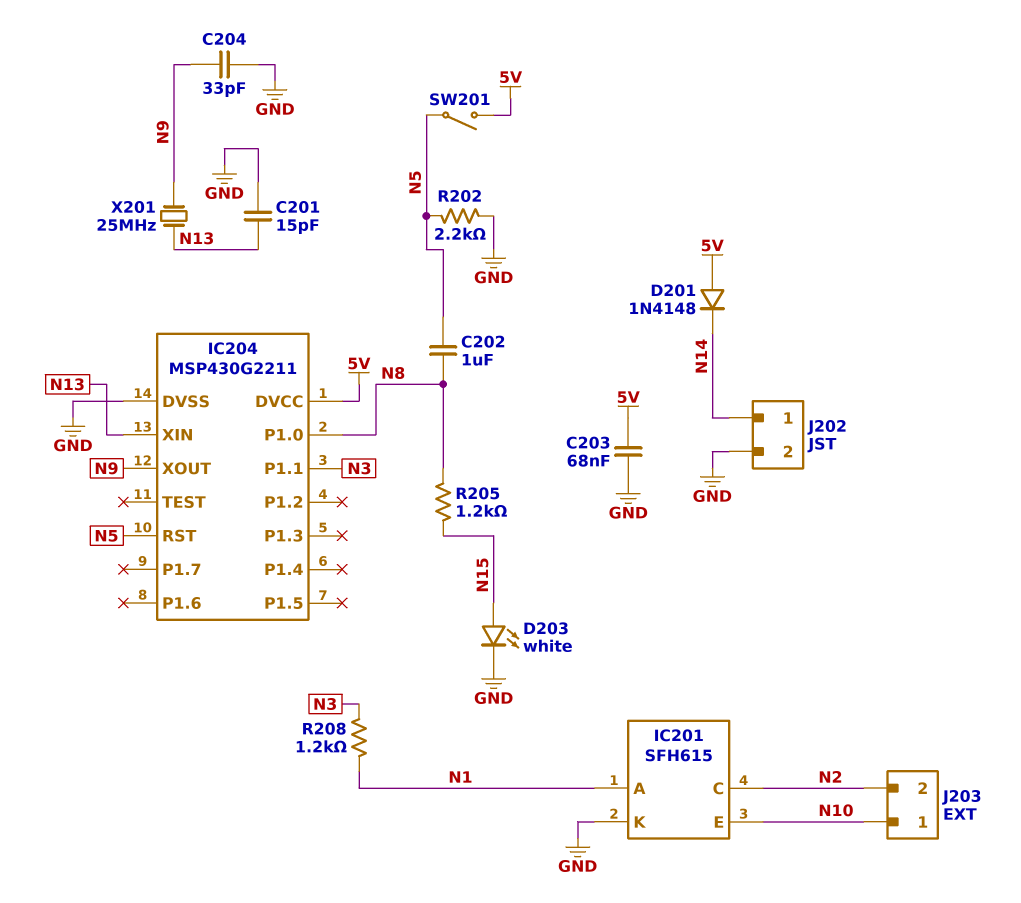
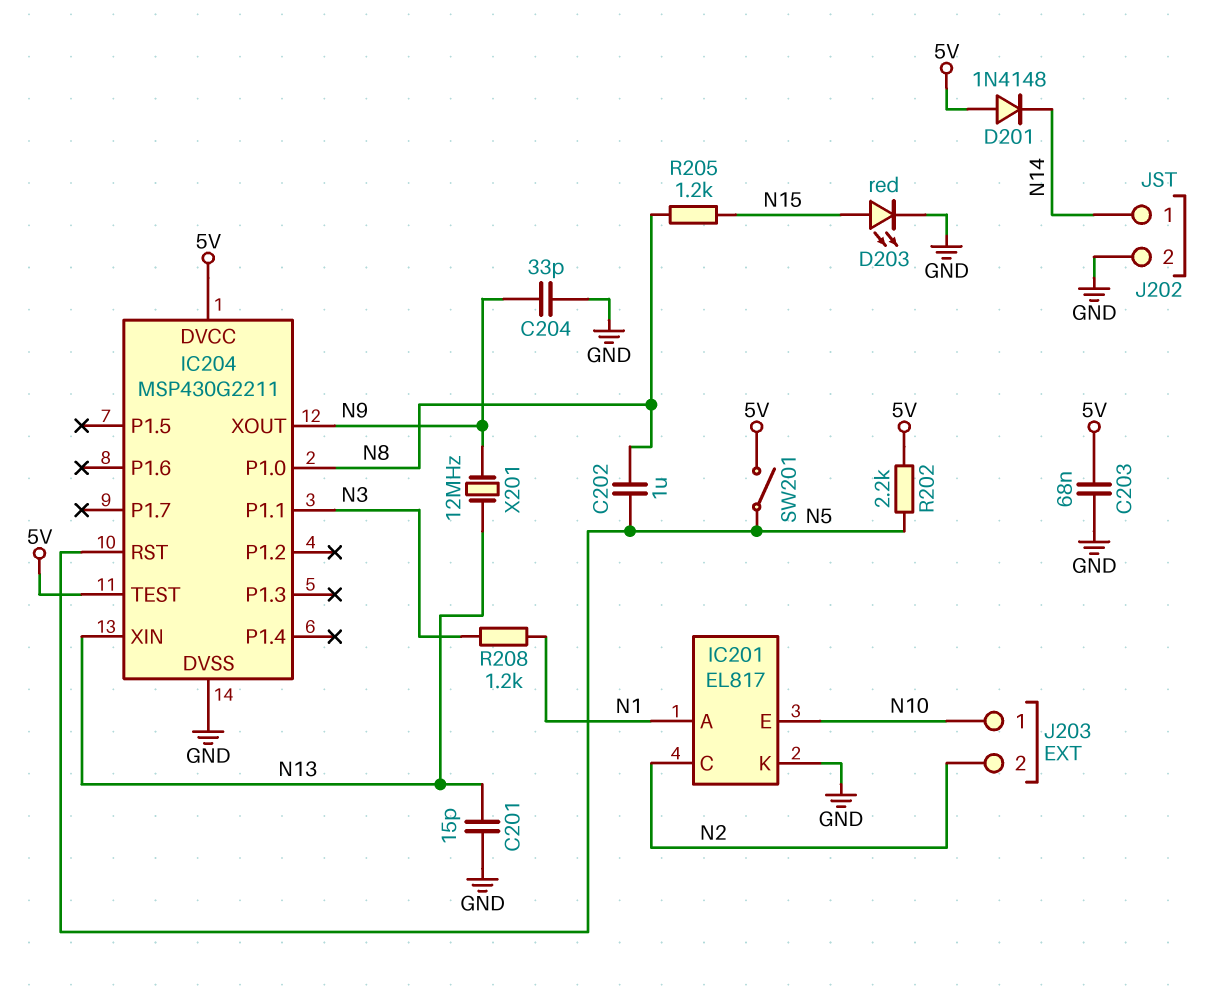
D203: LED white (A N15, K GND) -> LED red (A N15, K GND)
IC201: SFH615 -> EL817
IC204 pin TEST: none -> 5V
R202: 2.2k (GND, N5) -> 2.2k (5V, N5)
X201: 25MHz (N9, N13) -> 12MHz (N9, N13)

